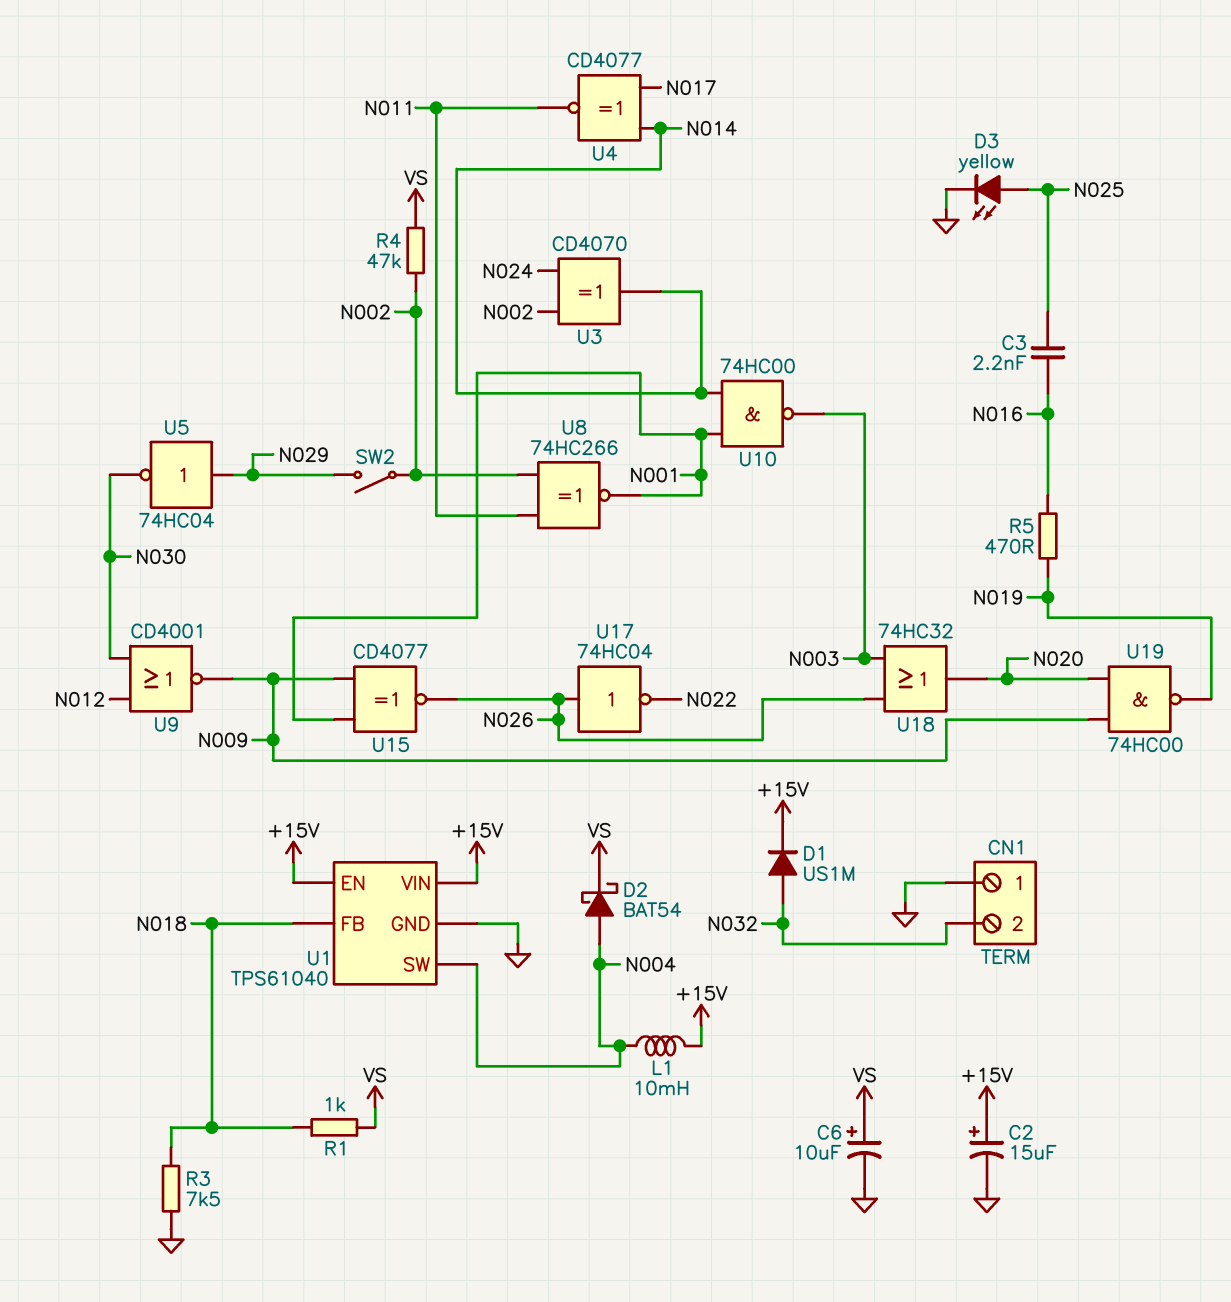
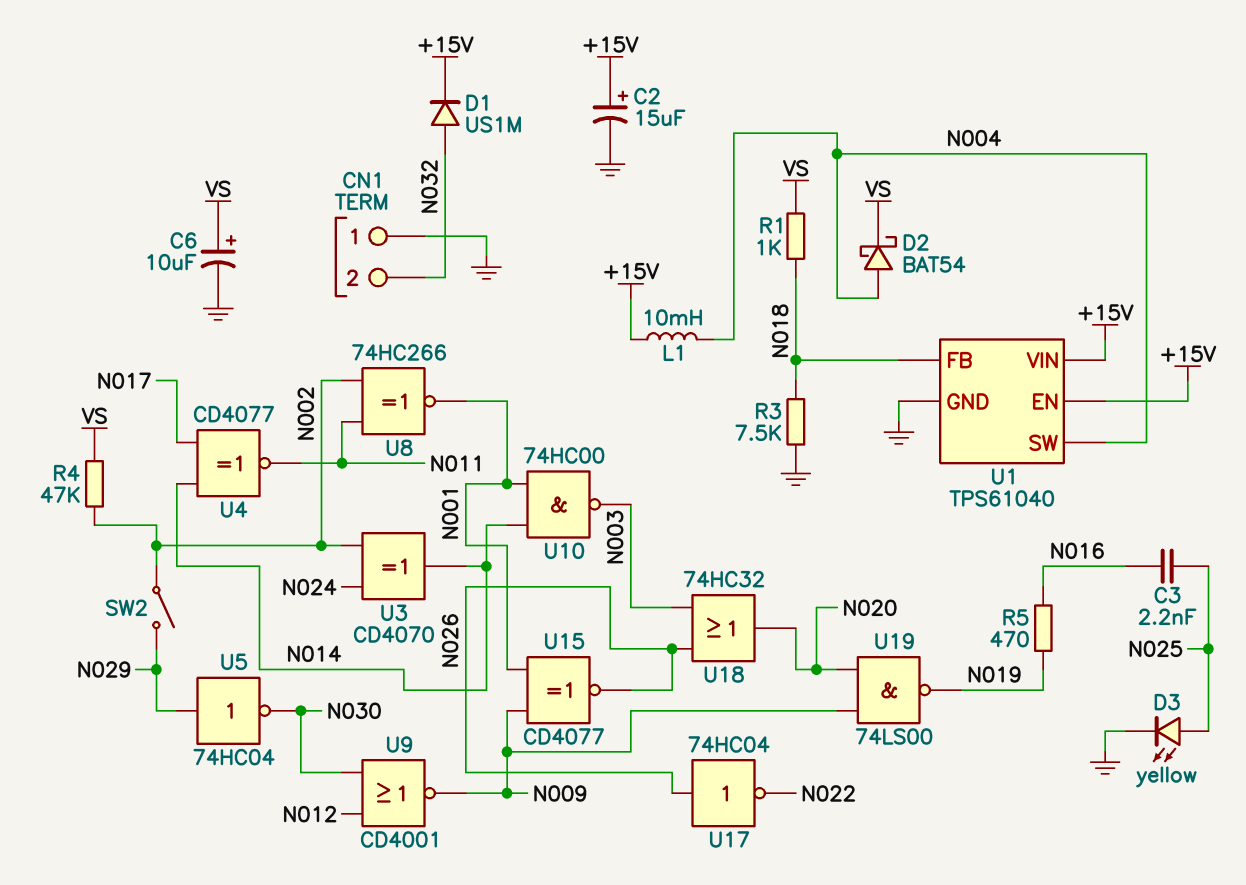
U19: NAND 74HC00 (in N009, in N020, out N019) -> NAND 74LS00 (in N009, in N020, out N019)

